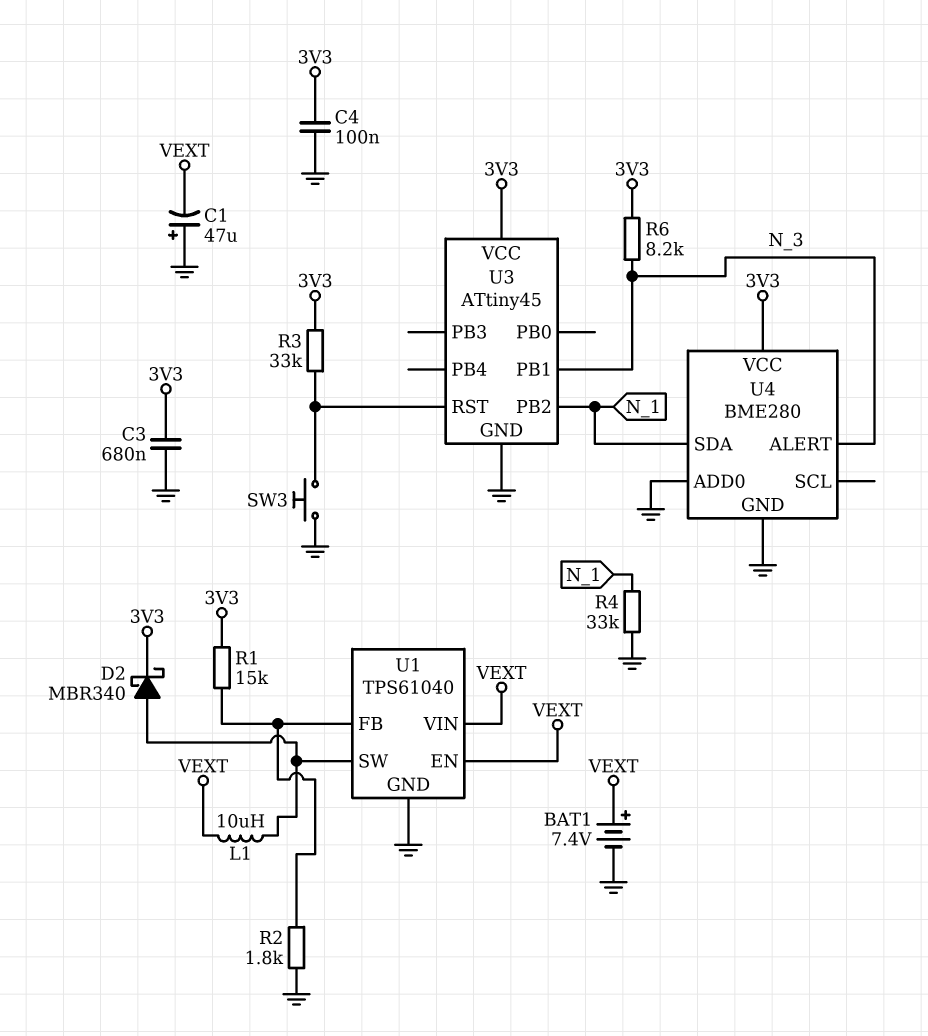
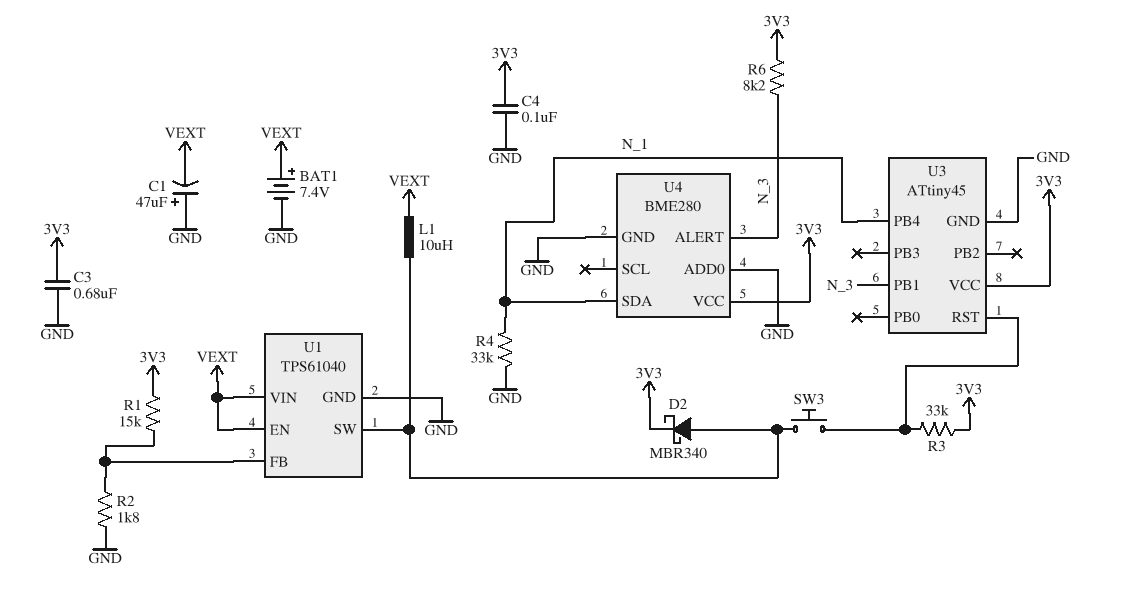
SW3: button (GND, U3/RST) -> button (U1/SW, U3/RST)
U3 pin PB2: N_1 -> none
U3 pin PB4: none -> N_1

